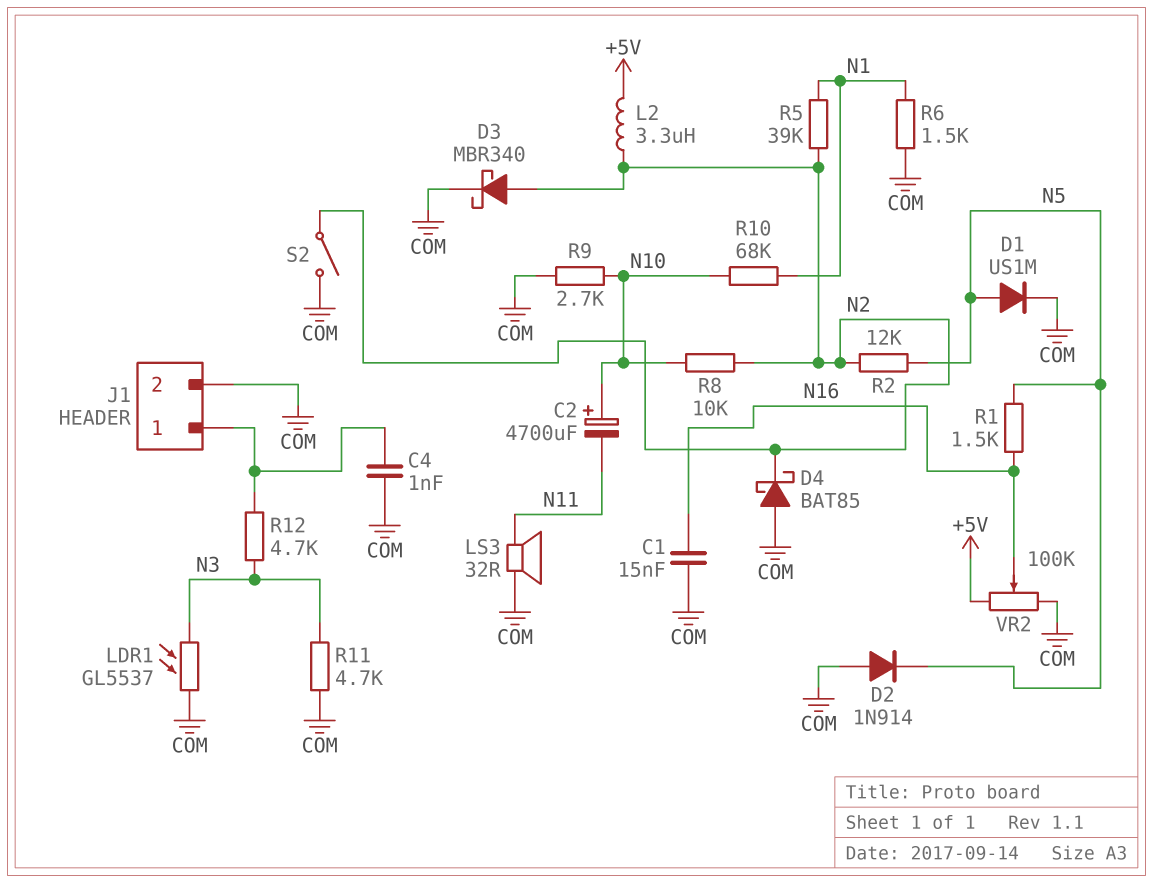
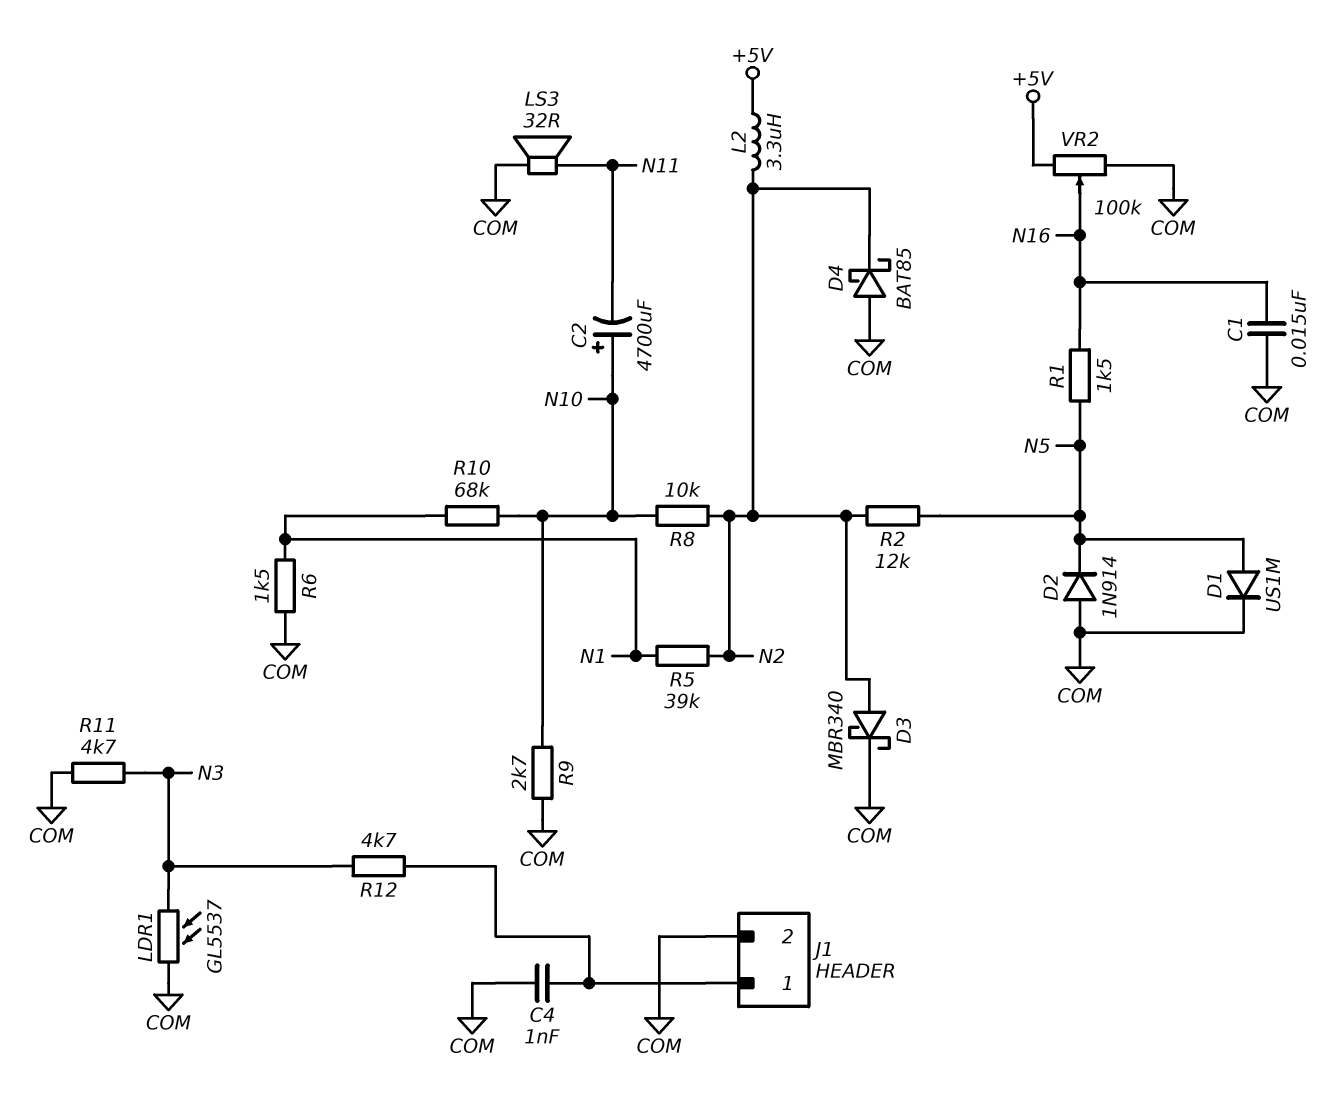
S2: switch (COM, N2) -> none

